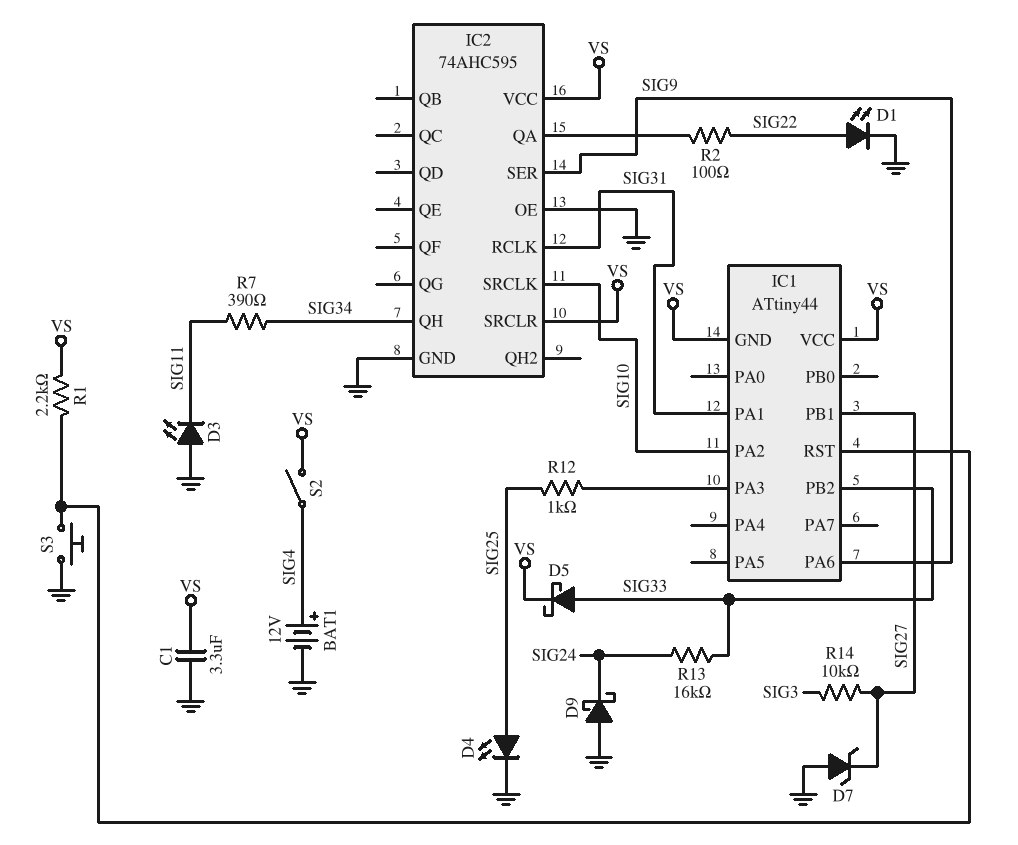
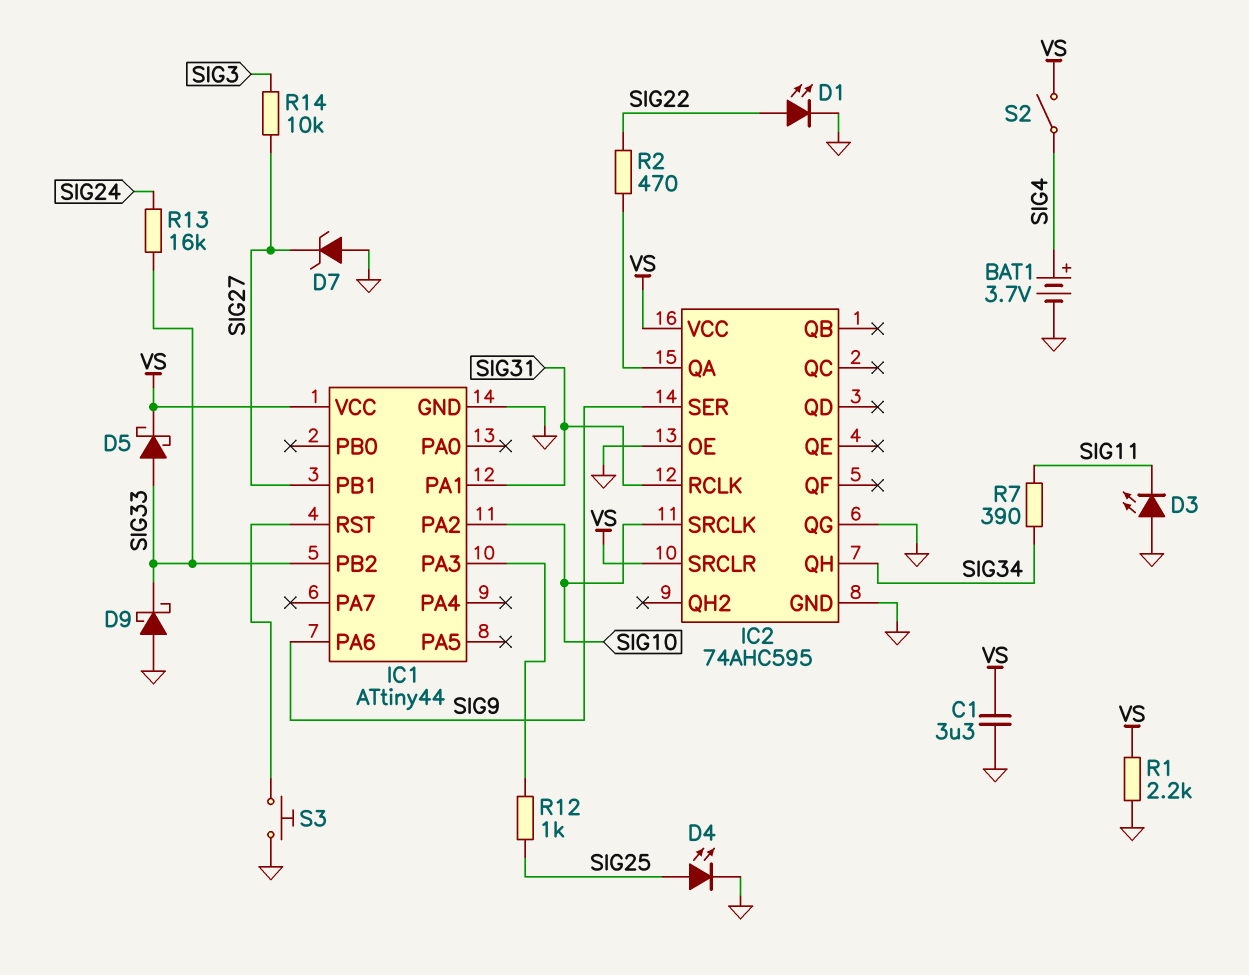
BAT1: 12V (plus SIG4, minus GND) -> 3.7V (plus SIG4, minus GND)
D9: schottky (A GND, K SIG24) -> schottky (A GND, K SIG33)
IC1 pin GND: VS -> GND
IC2 pin QG: none -> GND
R1: 2.2k (IC1/RST, VS) -> 2.2k (GND, VS)
R2: 100 (IC2/QA, SIG22) -> 470 (IC2/QA, SIG22)

